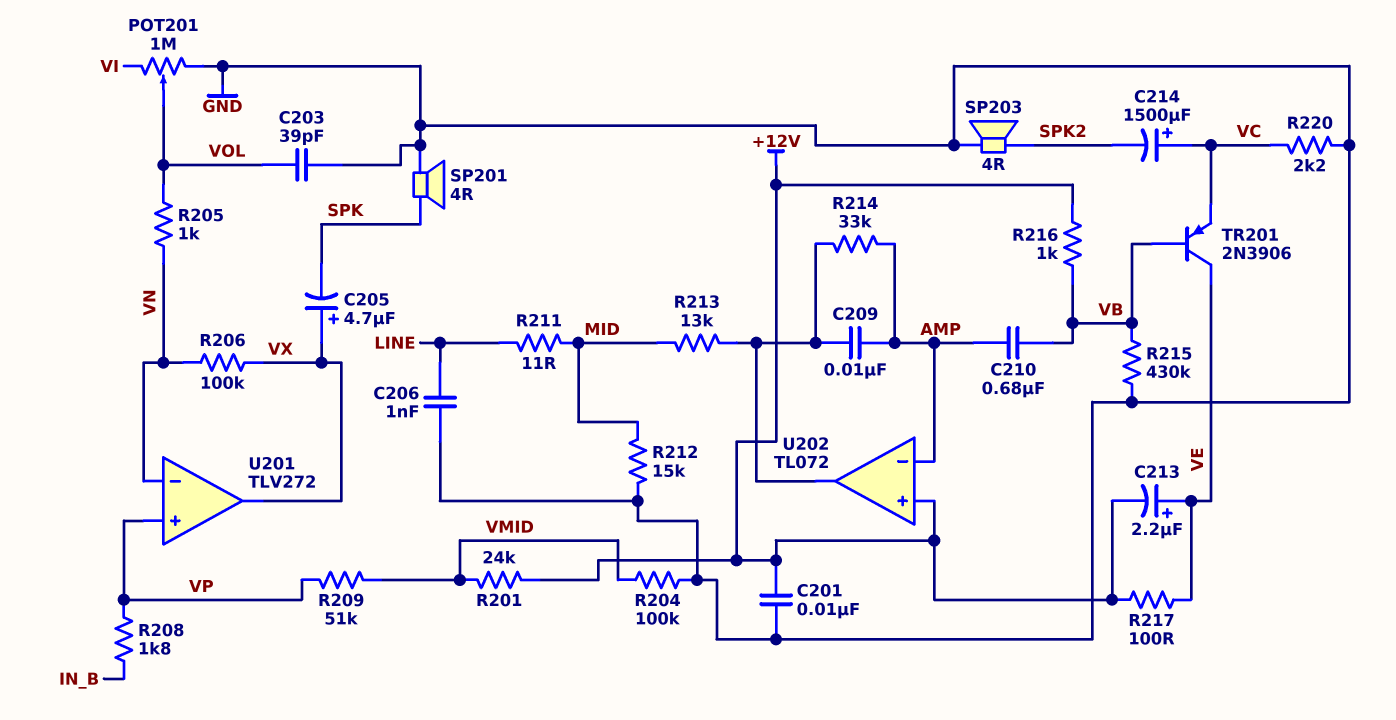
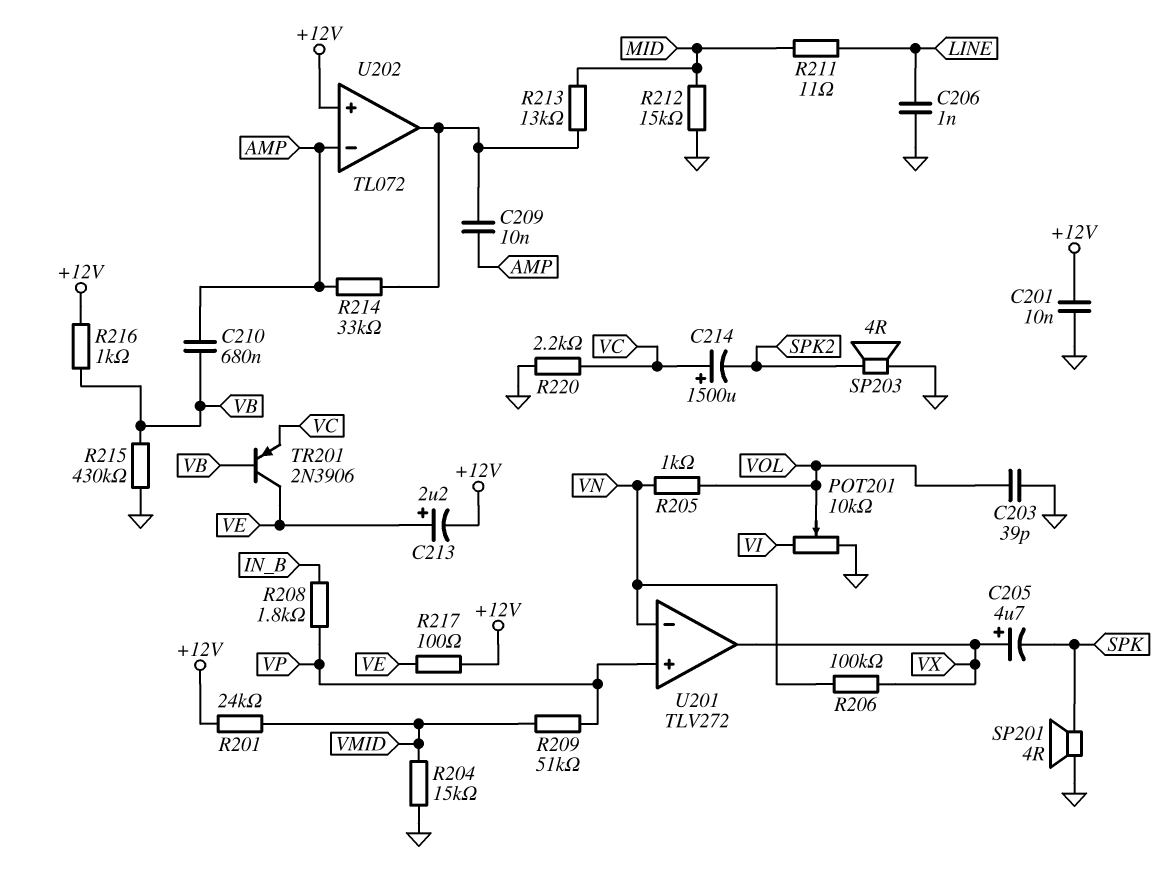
POT201: 1M (GND, VI, wiper VOL) -> 10k (GND, VI, wiper VOL)
R204: 100k (GND, VMID) -> 15k (GND, VMID)

